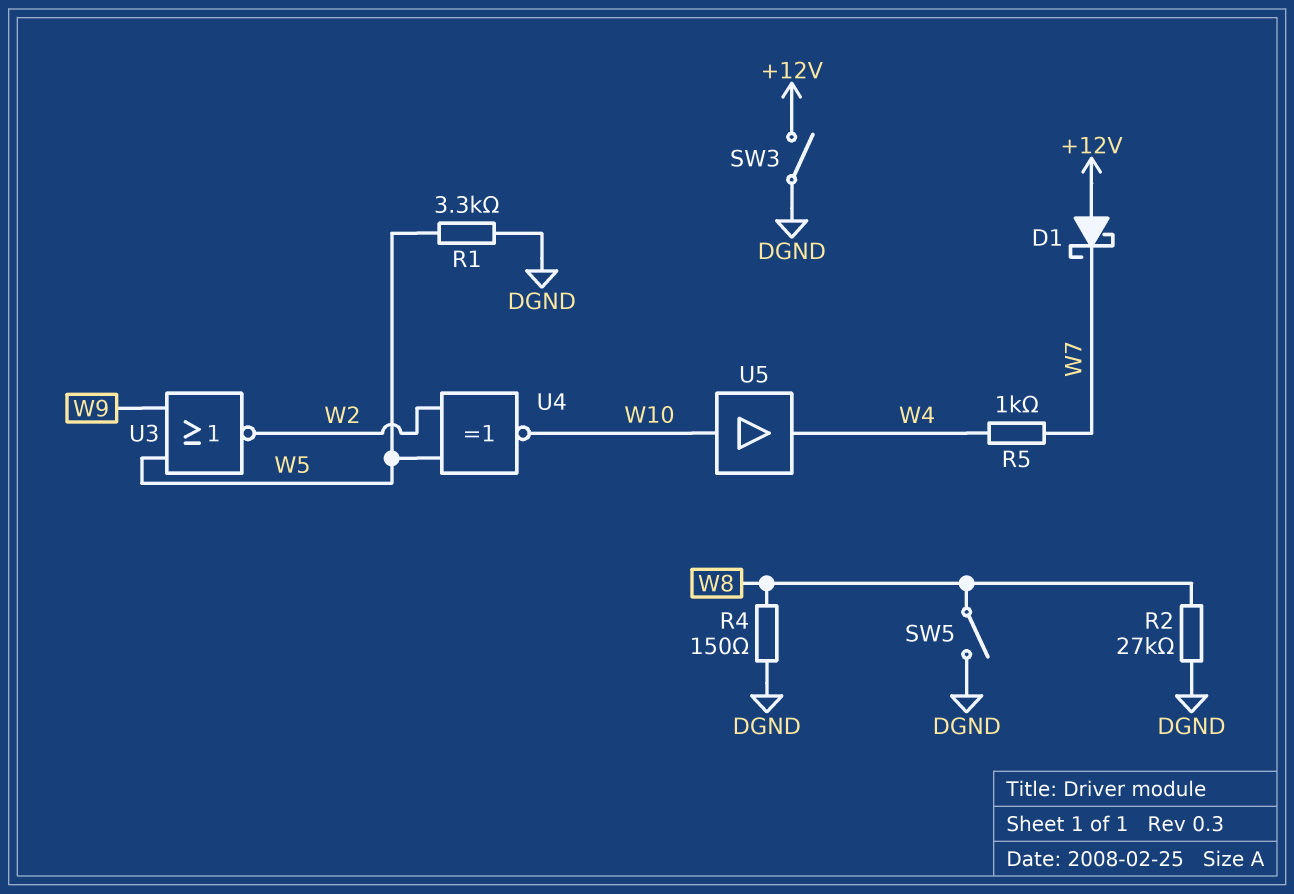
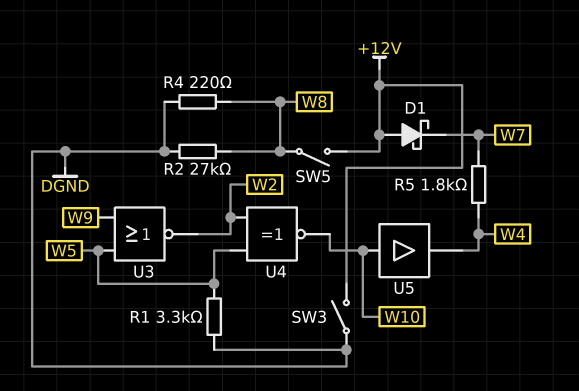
R4: 150 (DGND, W8) -> 220 (DGND, W8)
R5: 1k (W4, W7) -> 1.8k (W4, W7)
SW5: switch (DGND, W8) -> switch (+12V, W8)

